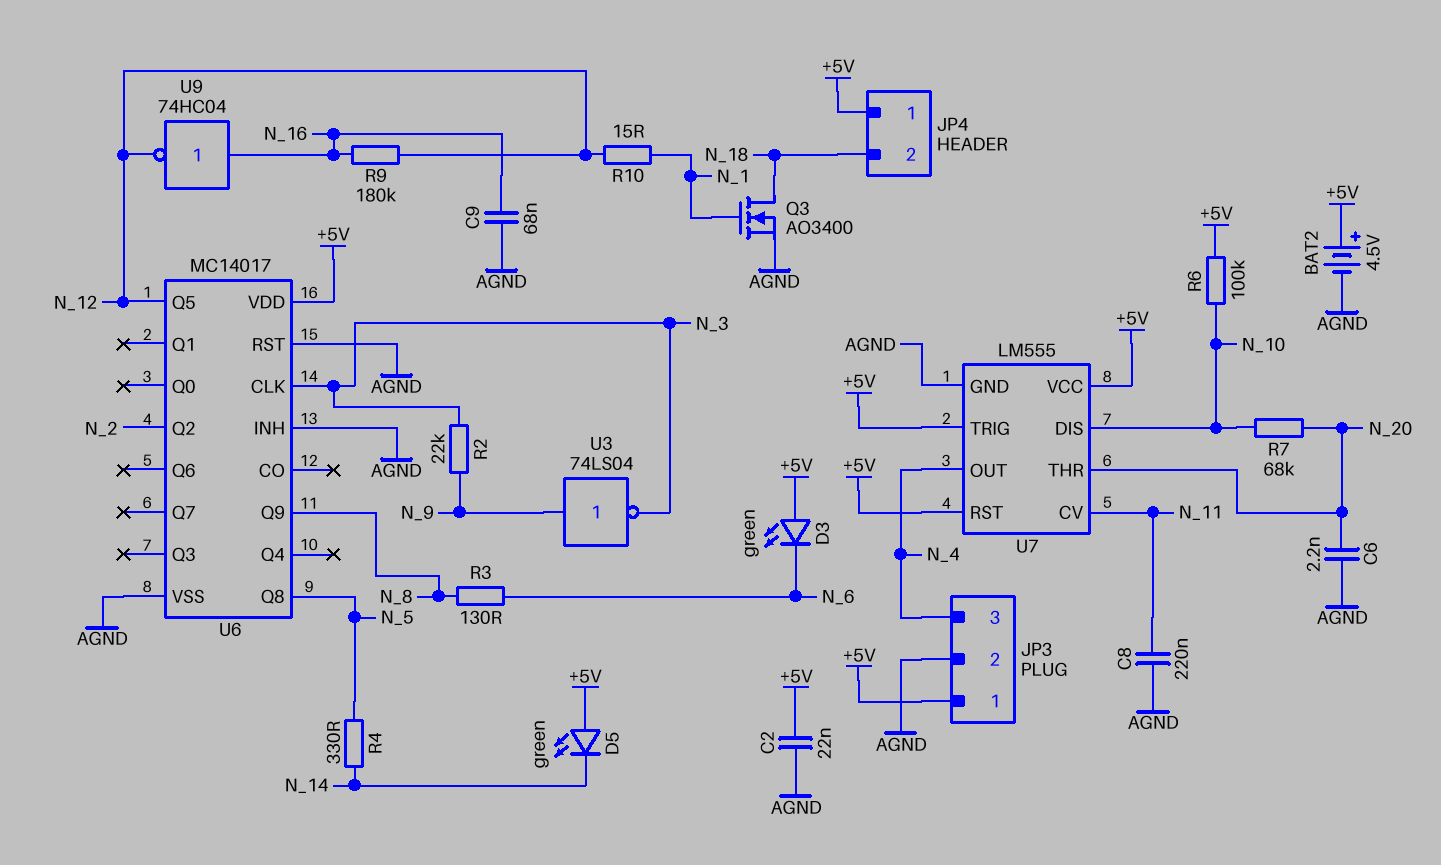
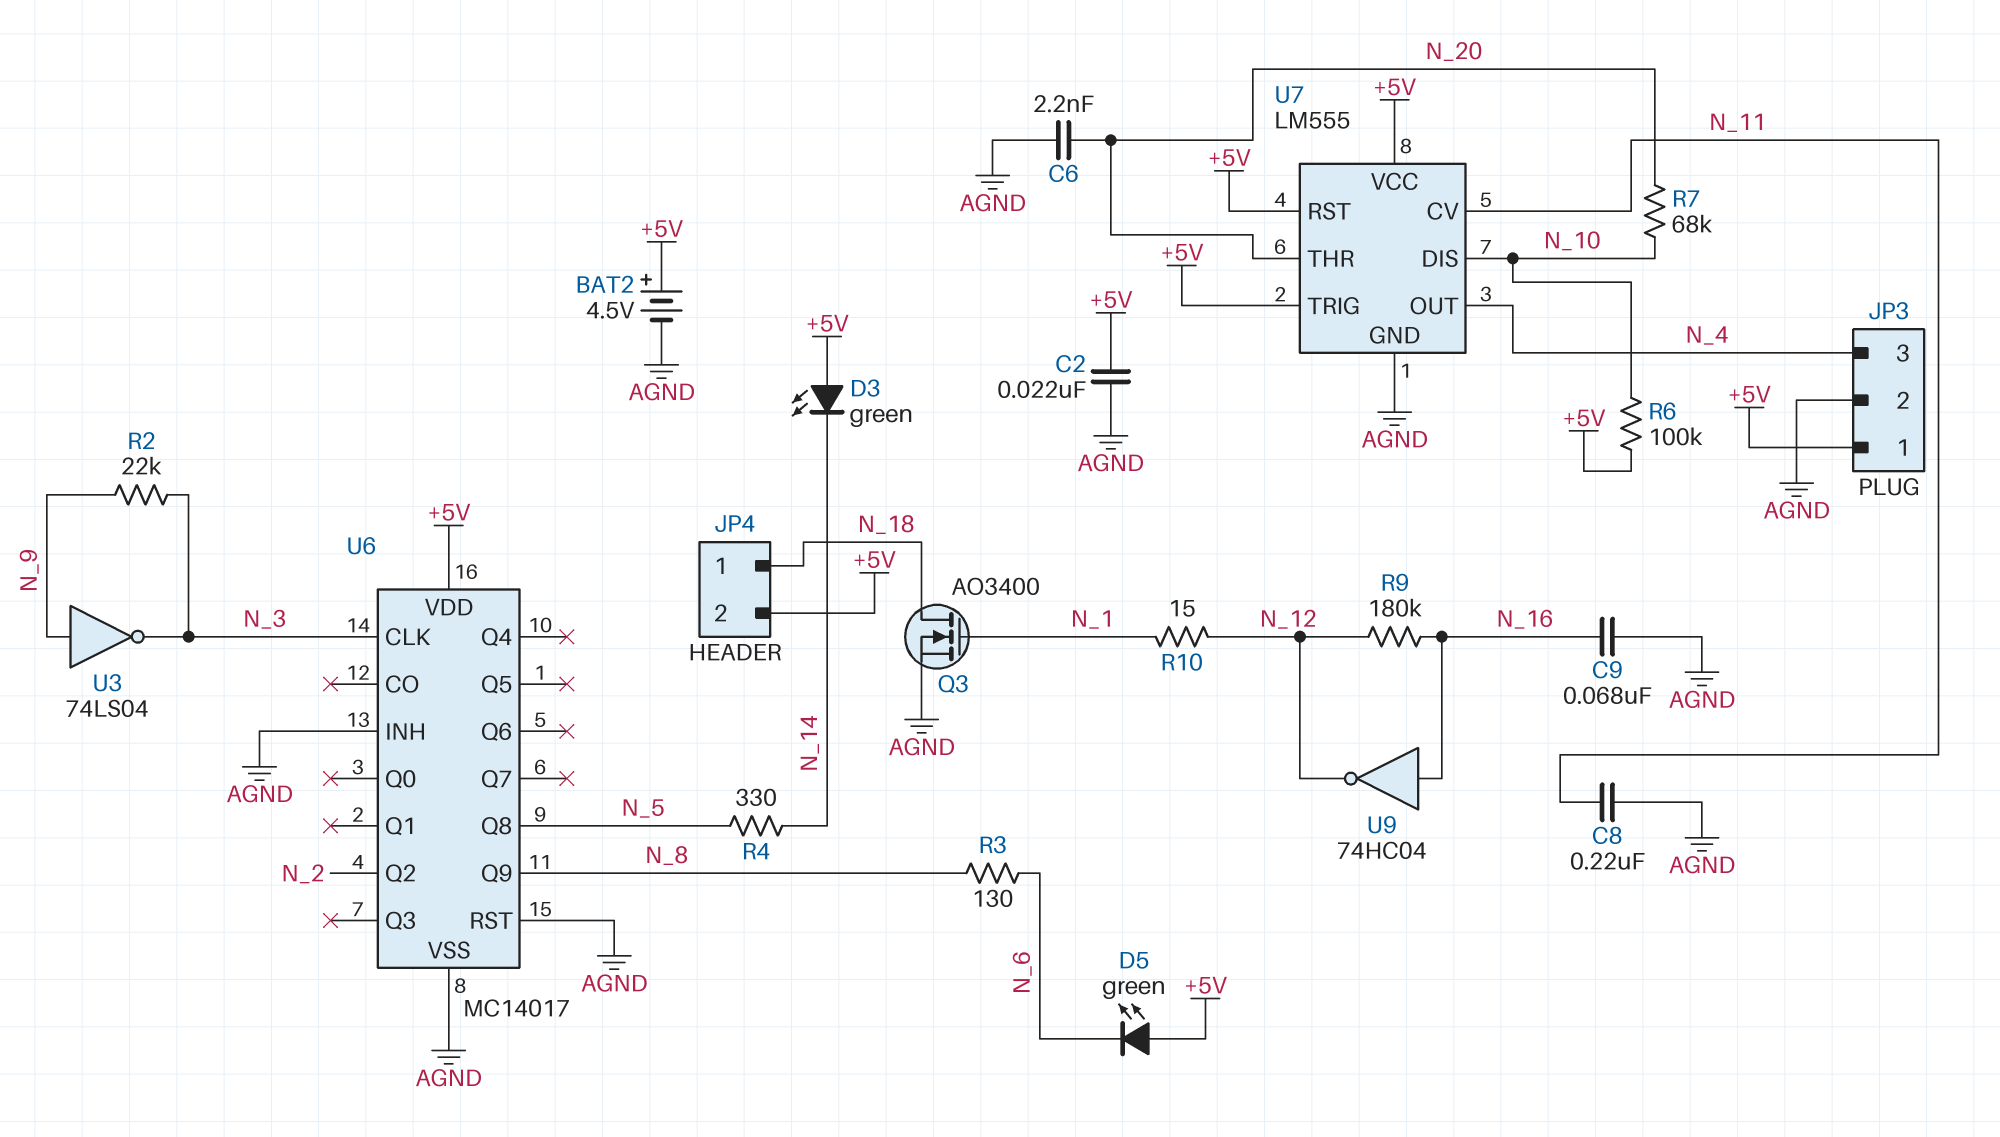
D3: LED green (A +5V, K N_6) -> LED green (A +5V, K N_14)
D5: LED green (A +5V, K N_14) -> LED green (A +5V, K N_6)
JP4 pin 1: +5V -> N_18
JP4 pin 2: N_18 -> +5V
U6 pin Q5: N_12 -> none

